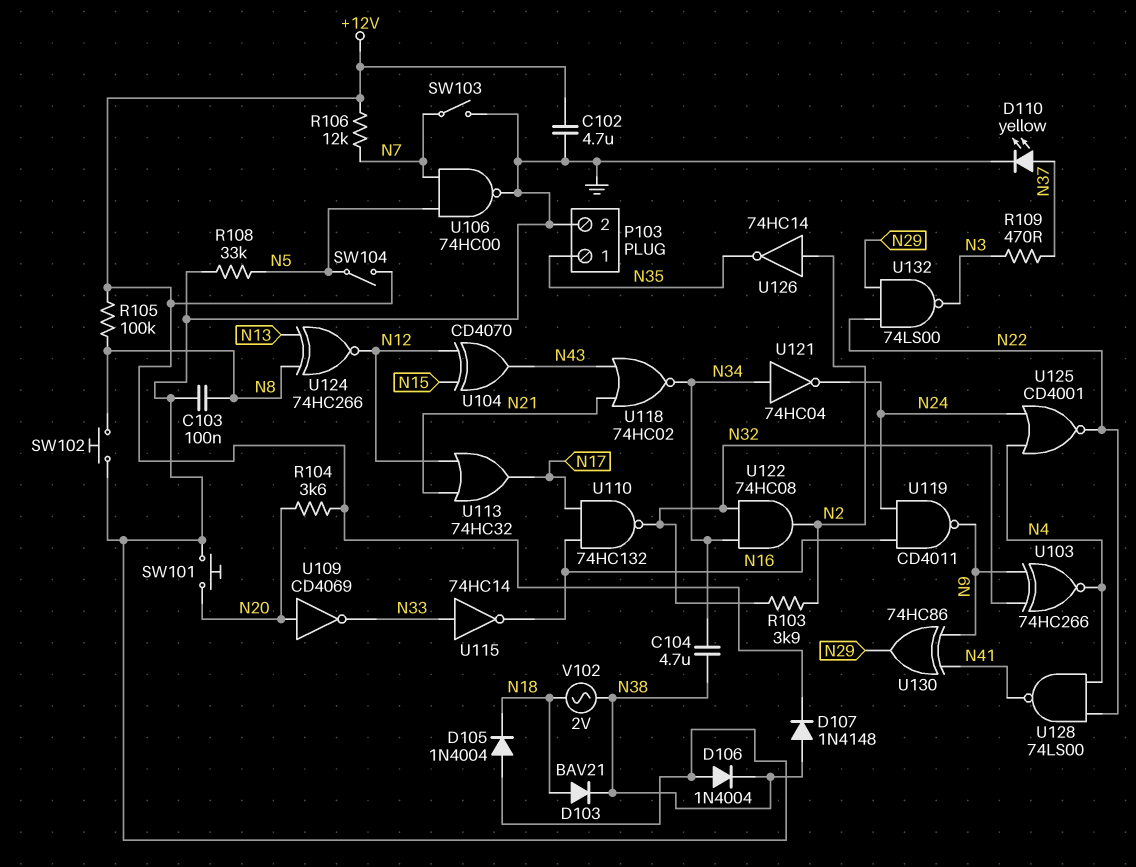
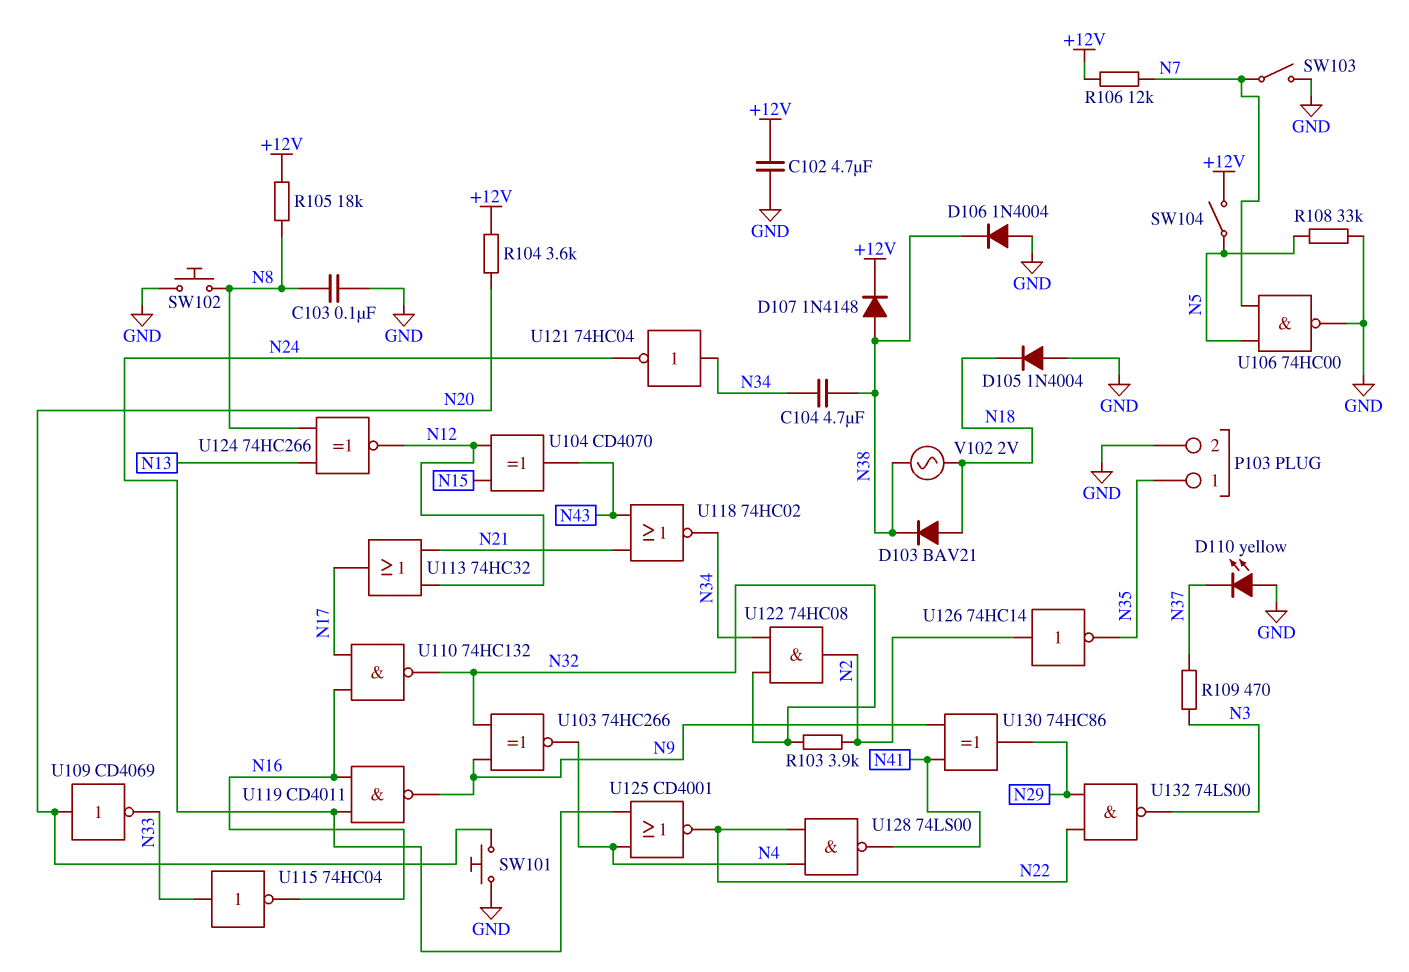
D110: LED yellow (A N37, K GND) -> LED yellow (A GND, K N37)
R105: 100k (+12V, N8) -> 18k (+12V, N8)
U115: NOT 74HC14 (in N33, out N16) -> NOT 74HC04 (in N33, out N16)

